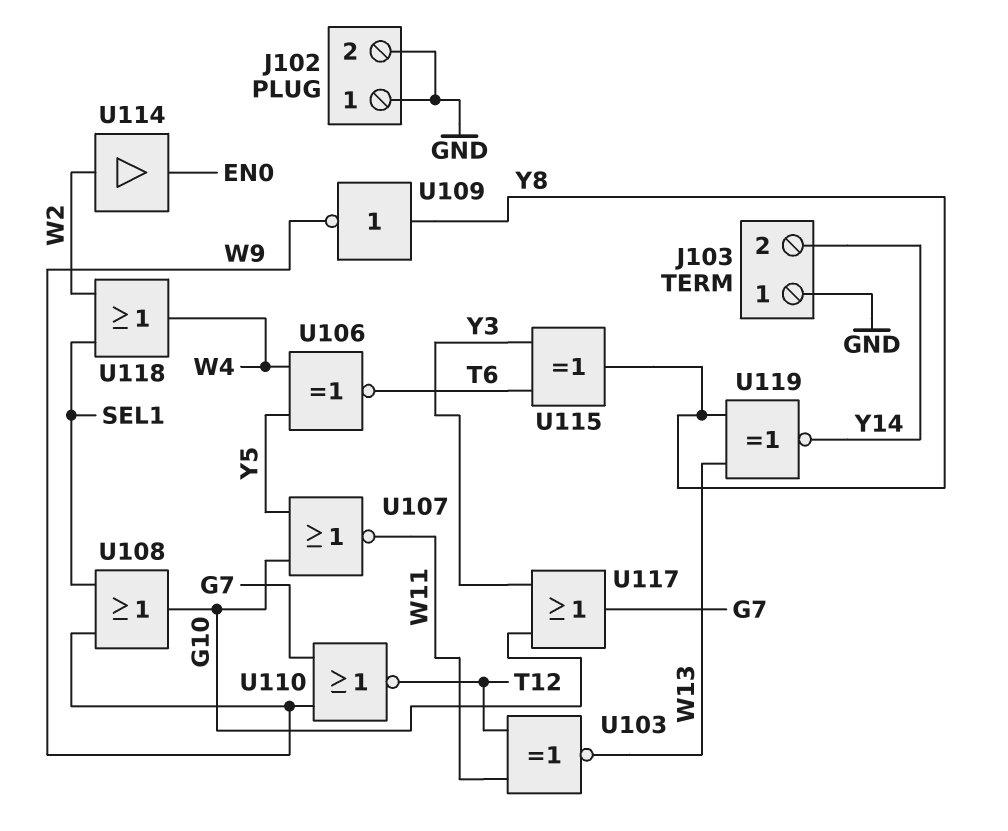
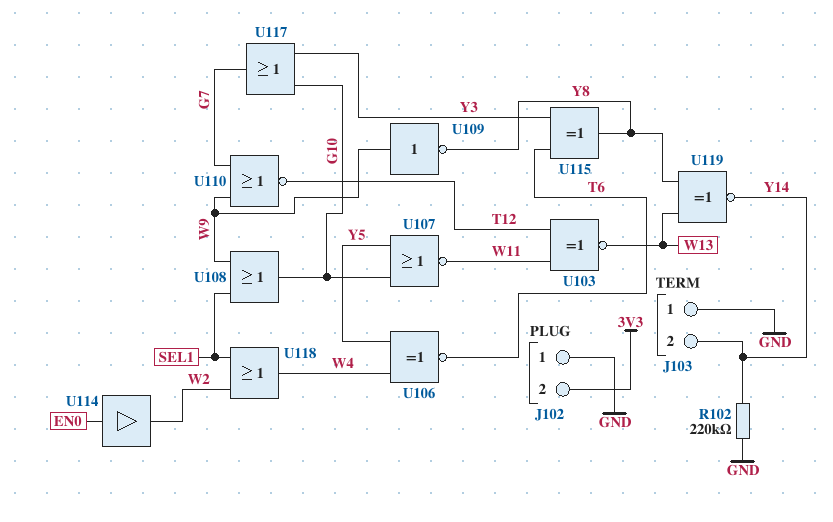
J102 pin 2: GND -> 3V3
R102: none -> 220k (GND, Y14)
U109: NOT (in Y8, out W9) -> NOT (in W9, out Y8)
U114: buffer (in W2, out EN0) -> buffer (in EN0, out W2)

